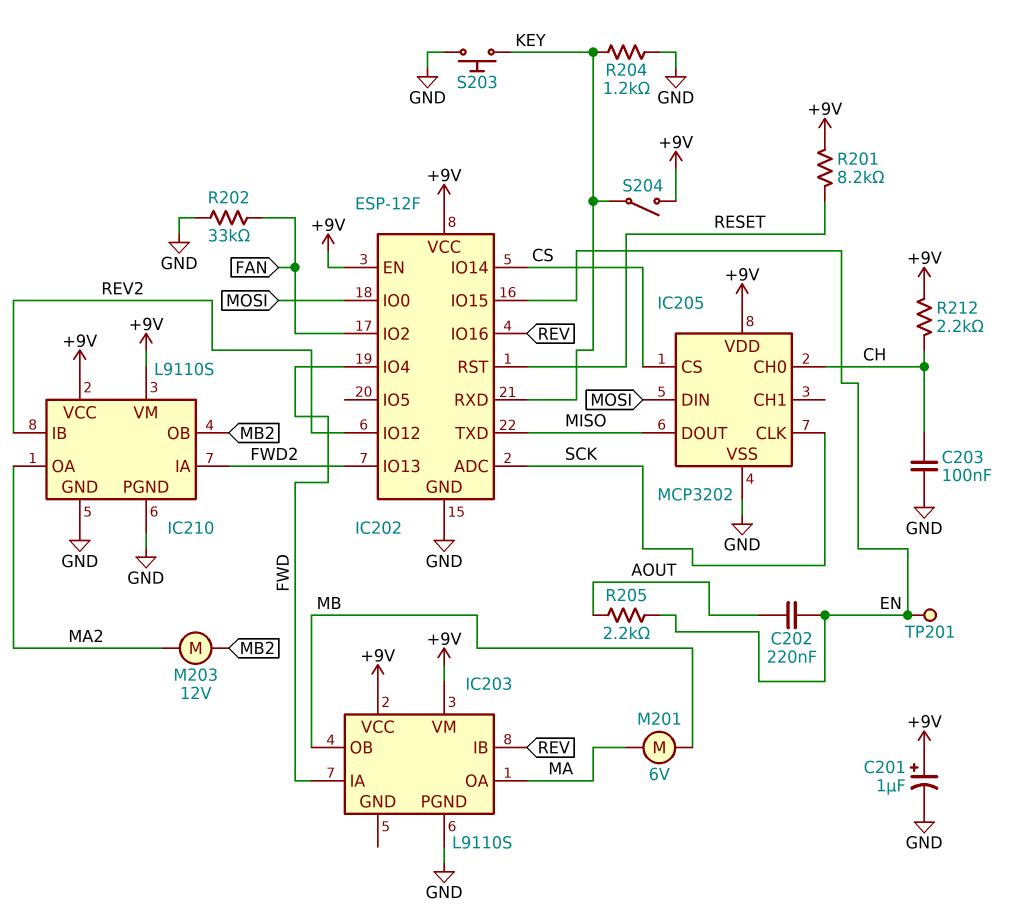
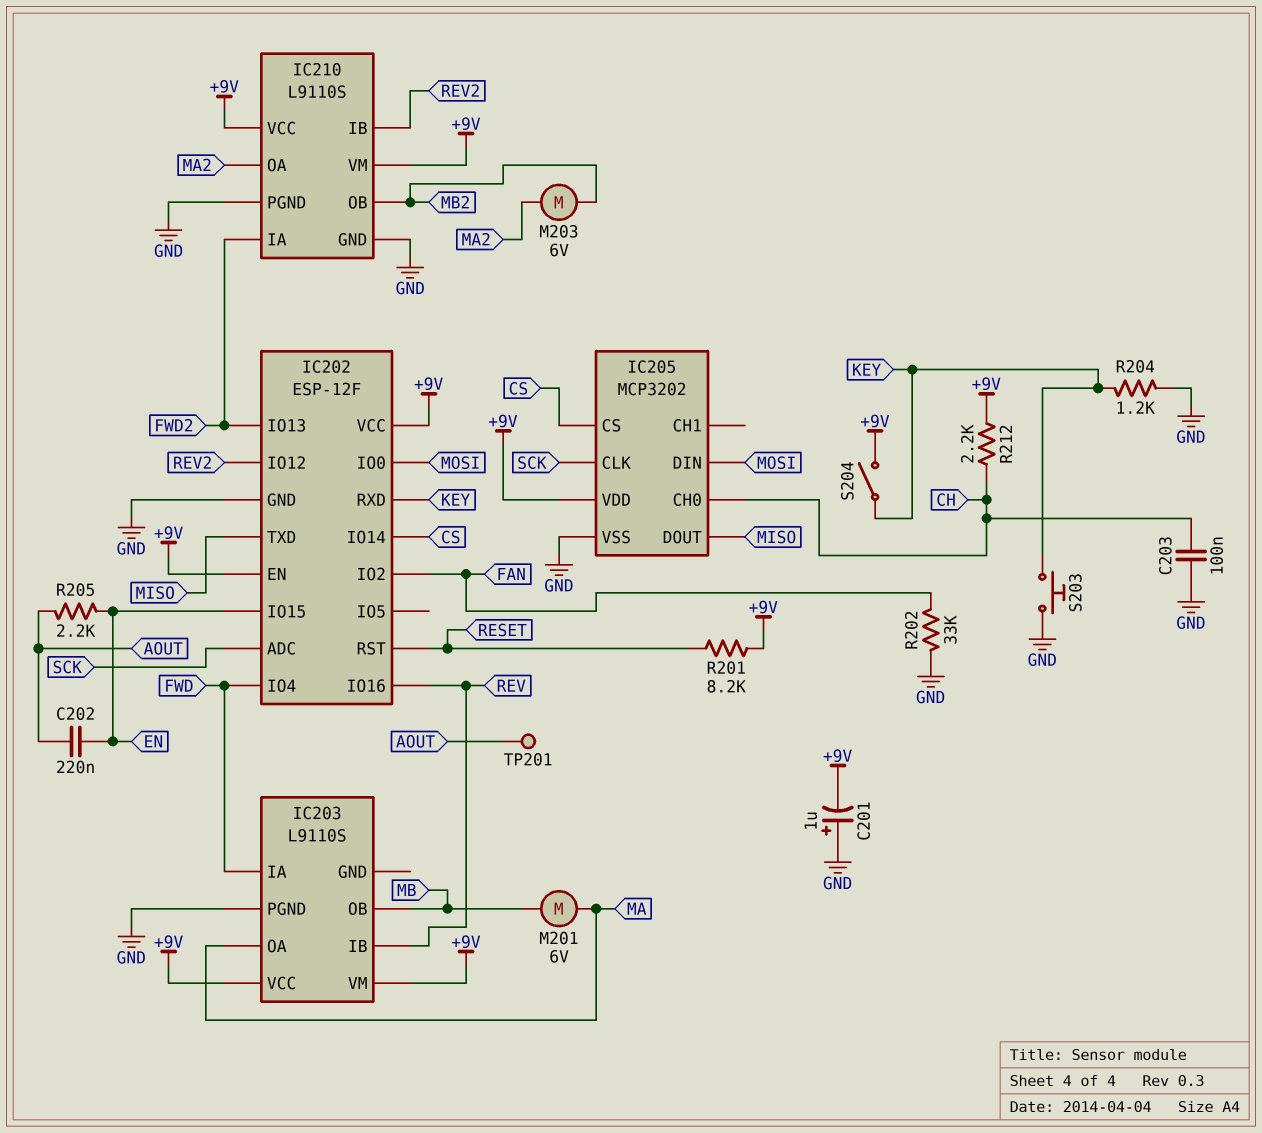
C201: 1uF (plus +9V, minus GND) -> 1uF (plus GND, minus +9V)
M203: motor 12V (MA2, MB2) -> motor 6V (MA2, MB2)
TP201: test point (EN) -> test point (AOUT)

